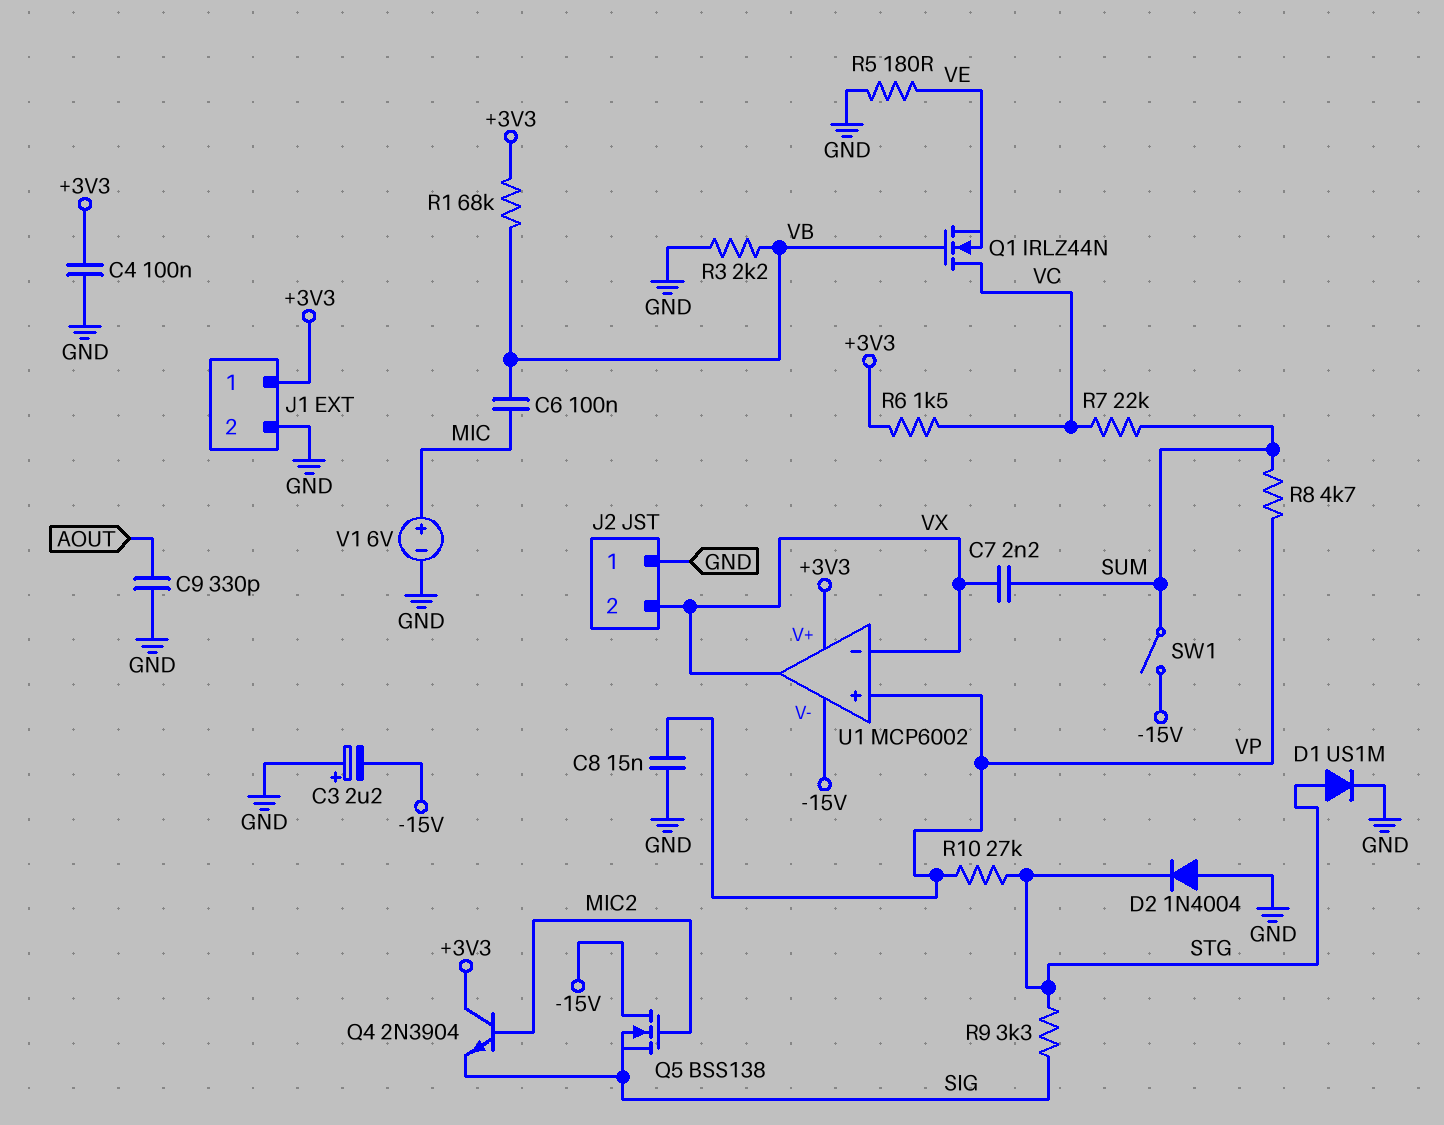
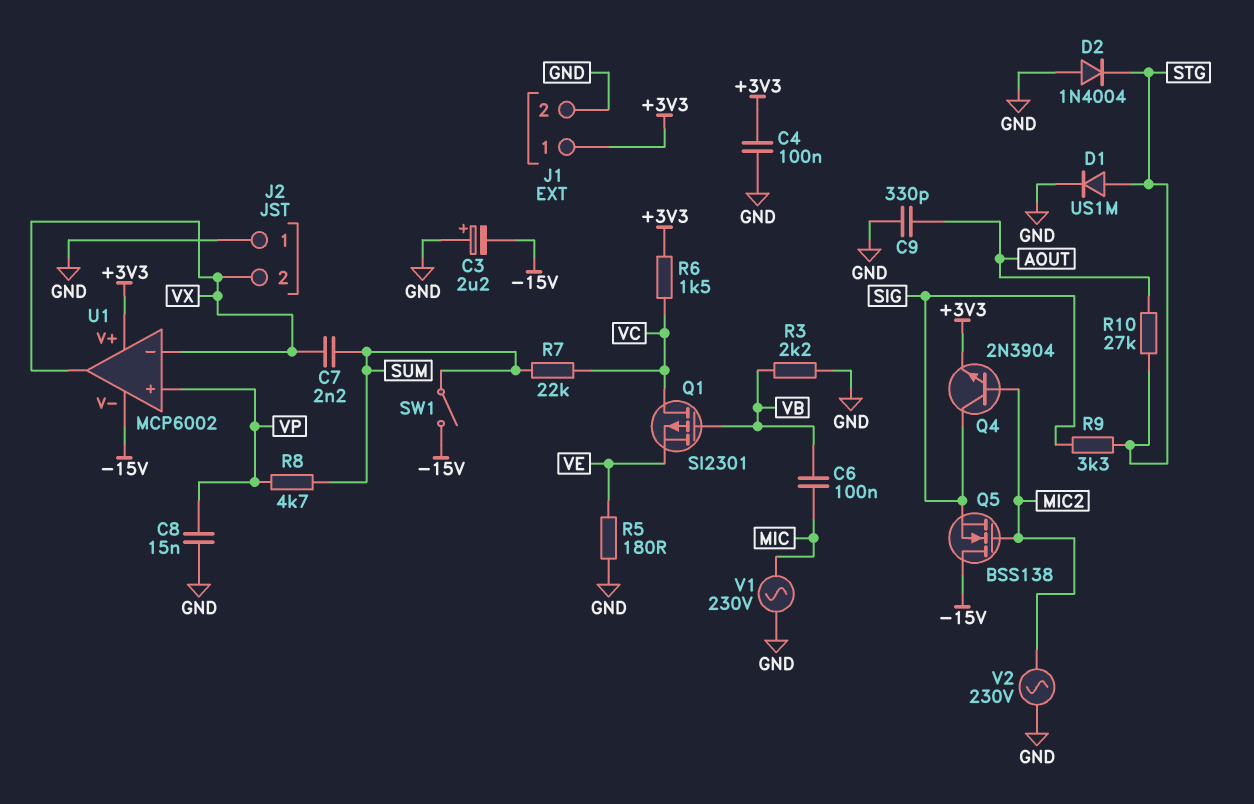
Q1: NMOS IRLZ44N (G VB, D VC, S VE) -> PMOS SI2301 (G VB, D VC, S VE)
Q4: NPN 2N3904 (B MIC2, C +3V3, E SIG) -> NPN 2N3904 (B MIC2, C SIG, E +3V3)
R1: 68k (+3V3, VB) -> none
R10: 27k (STG, VP) -> 27k (AOUT, STG)
V1: 6V (plus MIC, minus GND) -> AC 230V (GND, MIC)
V2: none -> AC 230V (GND, MIC2)

